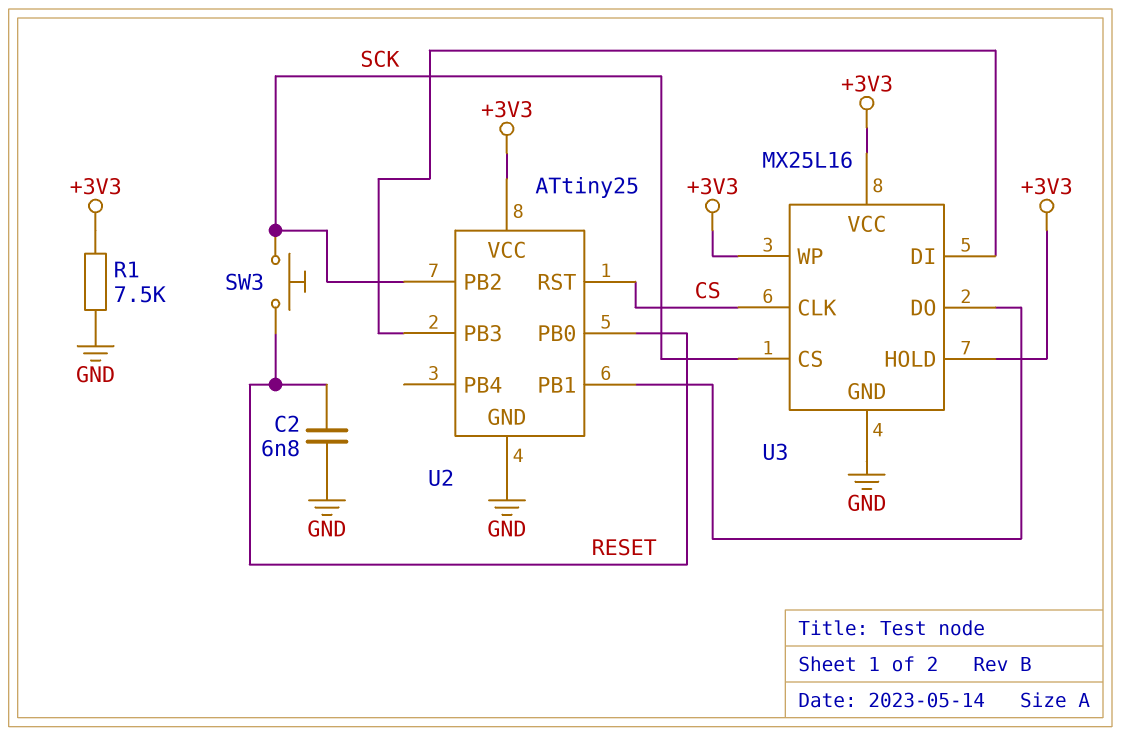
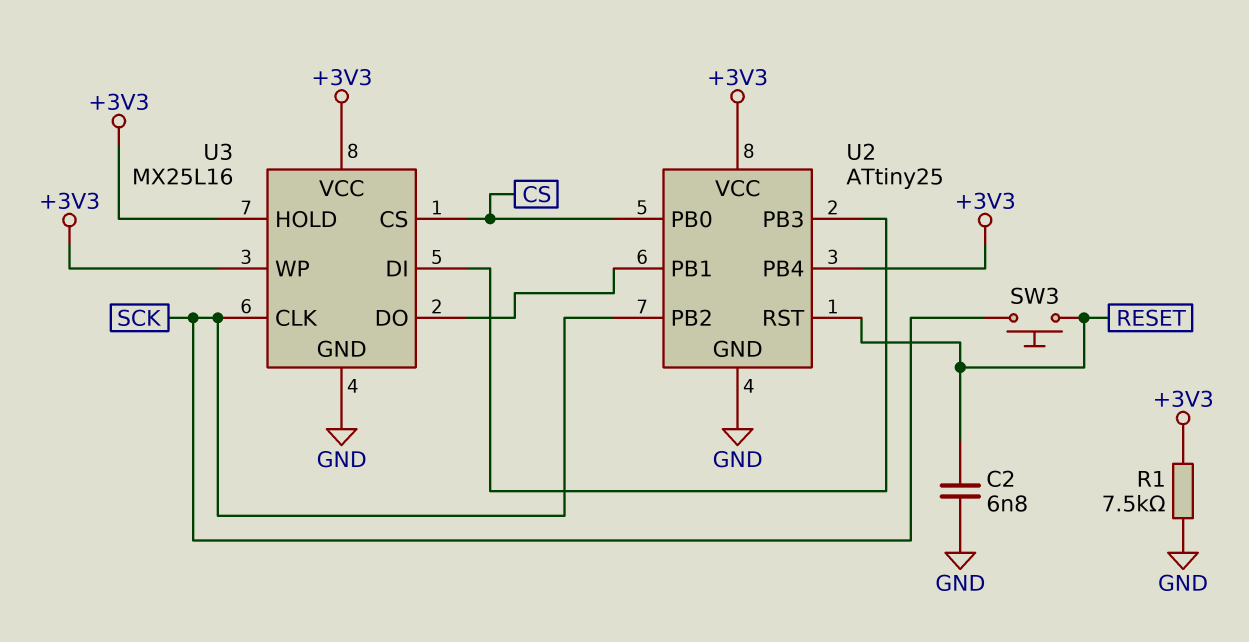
U2 pin PB0: RESET -> CS
U2 pin PB4: none -> +3V3
U2 pin RST: CS -> RESET
U3 pin CLK: CS -> SCK
U3 pin CS: SCK -> CS

